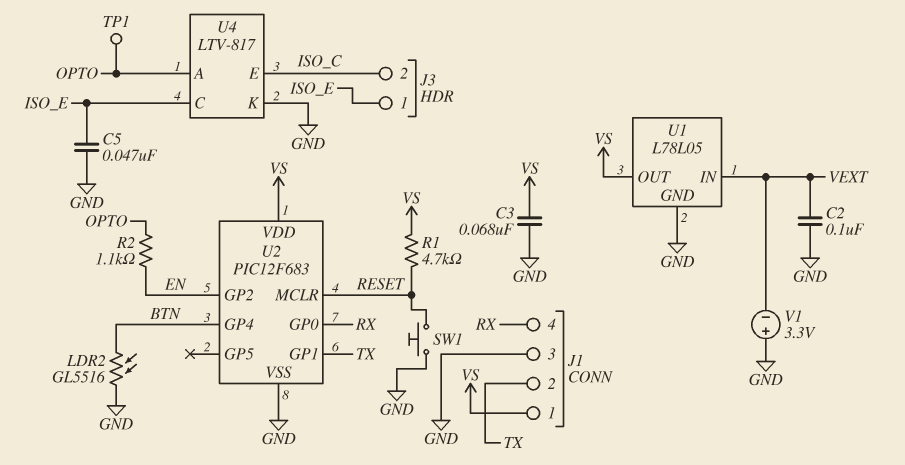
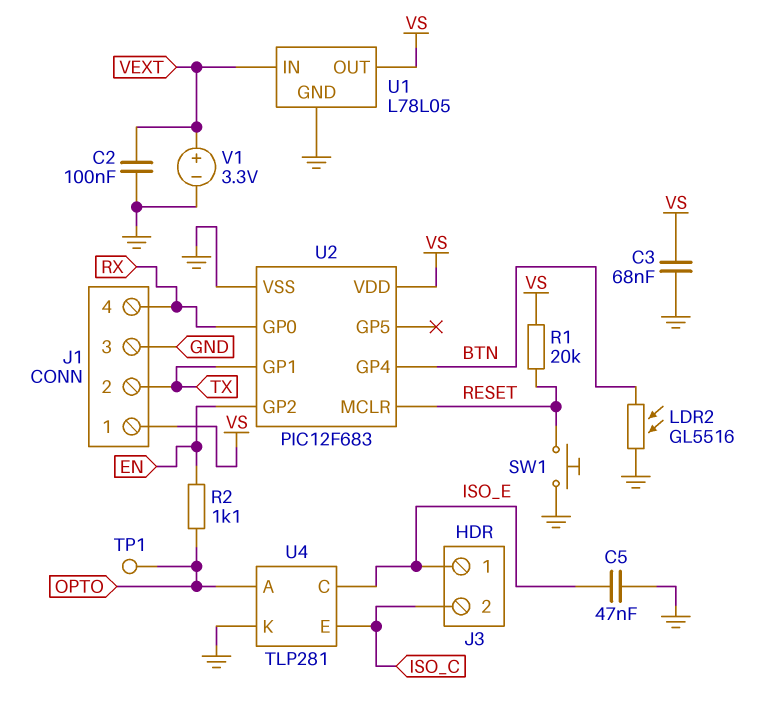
R1: 4.7k (RESET, VS) -> 20k (RESET, VS)
U4: LTV-817 -> TLP281
V1: 3.3V (plus GND, minus VEXT) -> 3.3V (plus VEXT, minus GND)

